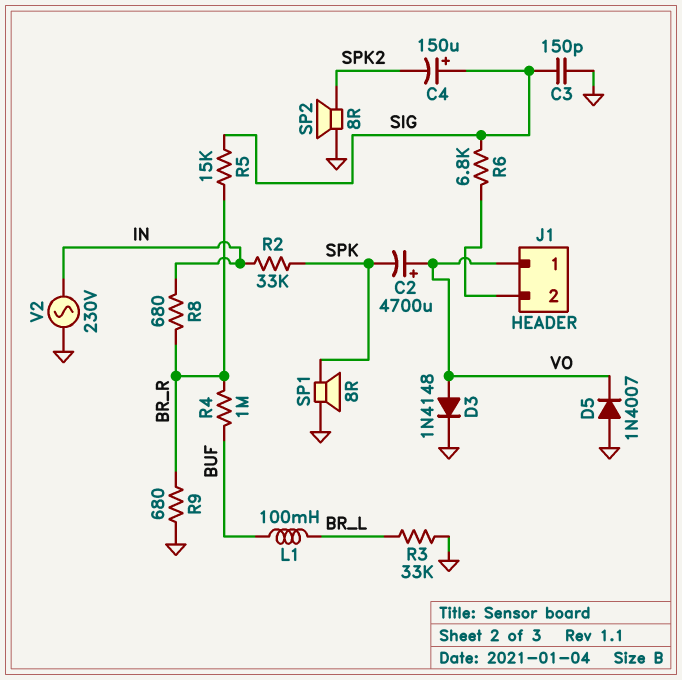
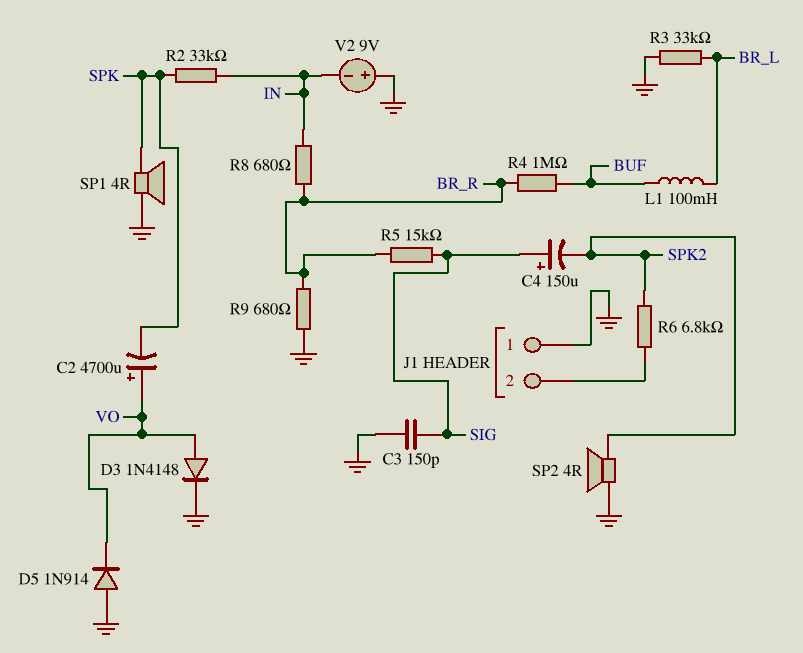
D5: diode 1N4007 (A GND, K VO) -> diode 1N914 (A GND, K VO)
J1 pin 1: VO -> GND
R6: 6.8k (J1/2, SIG) -> 6.8k (J1/2, SPK2)
SP1: speaker 8R (GND, SPK) -> speaker 4R (GND, SPK)
SP2: speaker 8R (GND, SPK2) -> speaker 4R (GND, SPK2)
V2: AC 230V (GND, IN) -> 9V (plus GND, minus IN)

